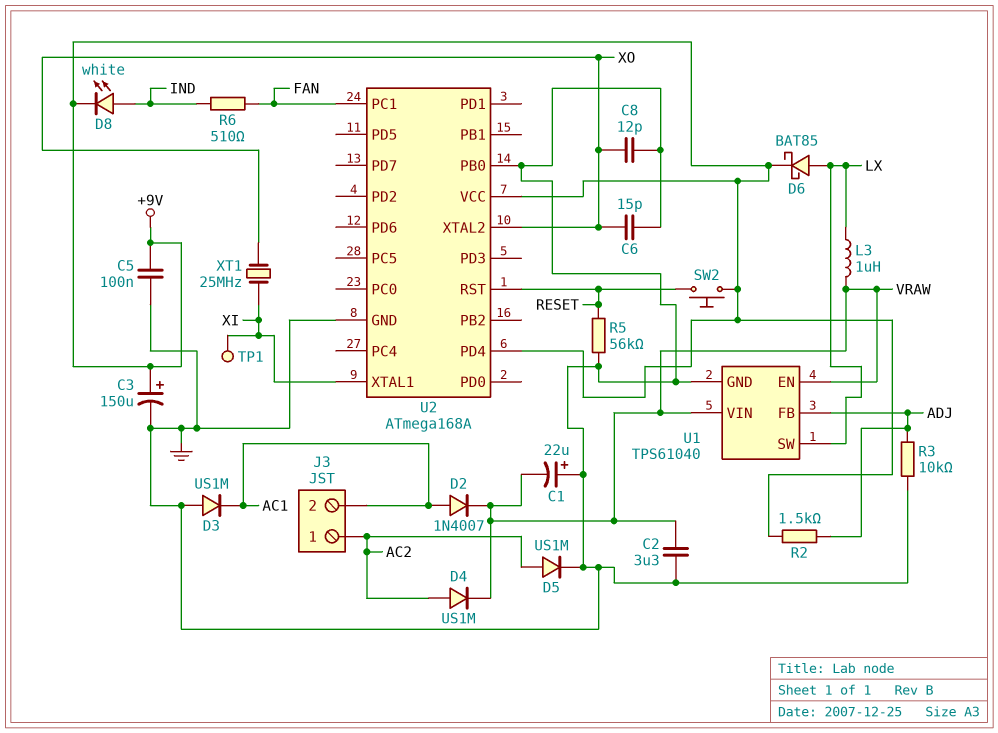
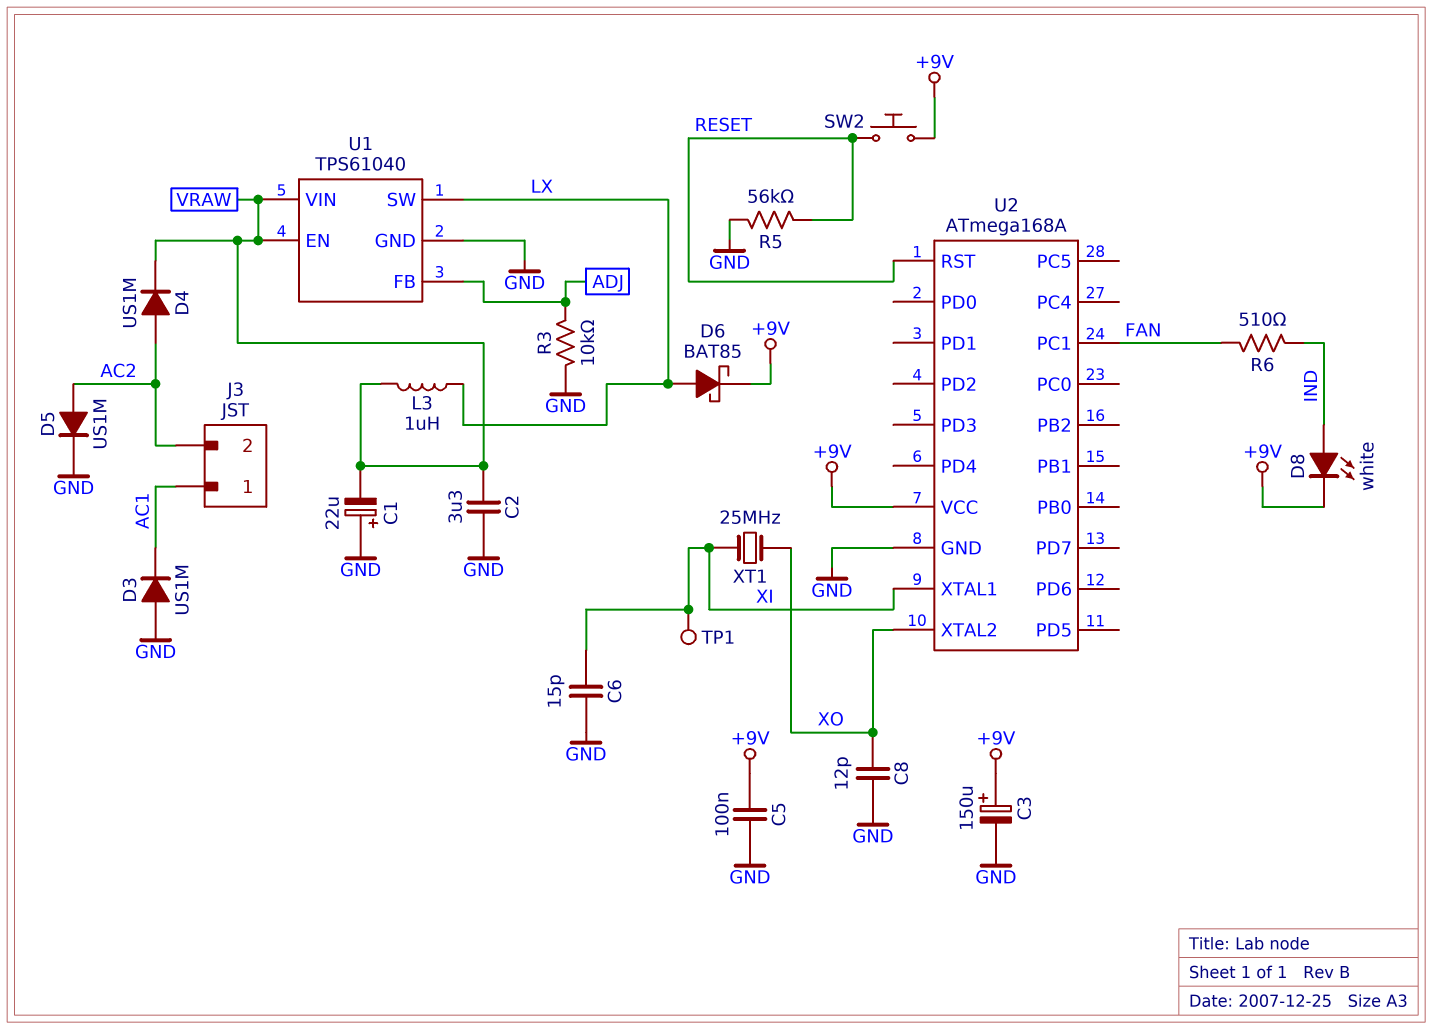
C6: 15pF (GND, XO) -> 15pF (GND, XI)
D2: diode 1N4007 (A AC1, K VRAW) -> none
J3 pin 1: AC2 -> AC1
J3 pin 2: AC1 -> AC2
R2: 1.5k (+9V, ADJ) -> none
U2 pin PB0: GND -> none
U2 pin PD4: +9V -> none

